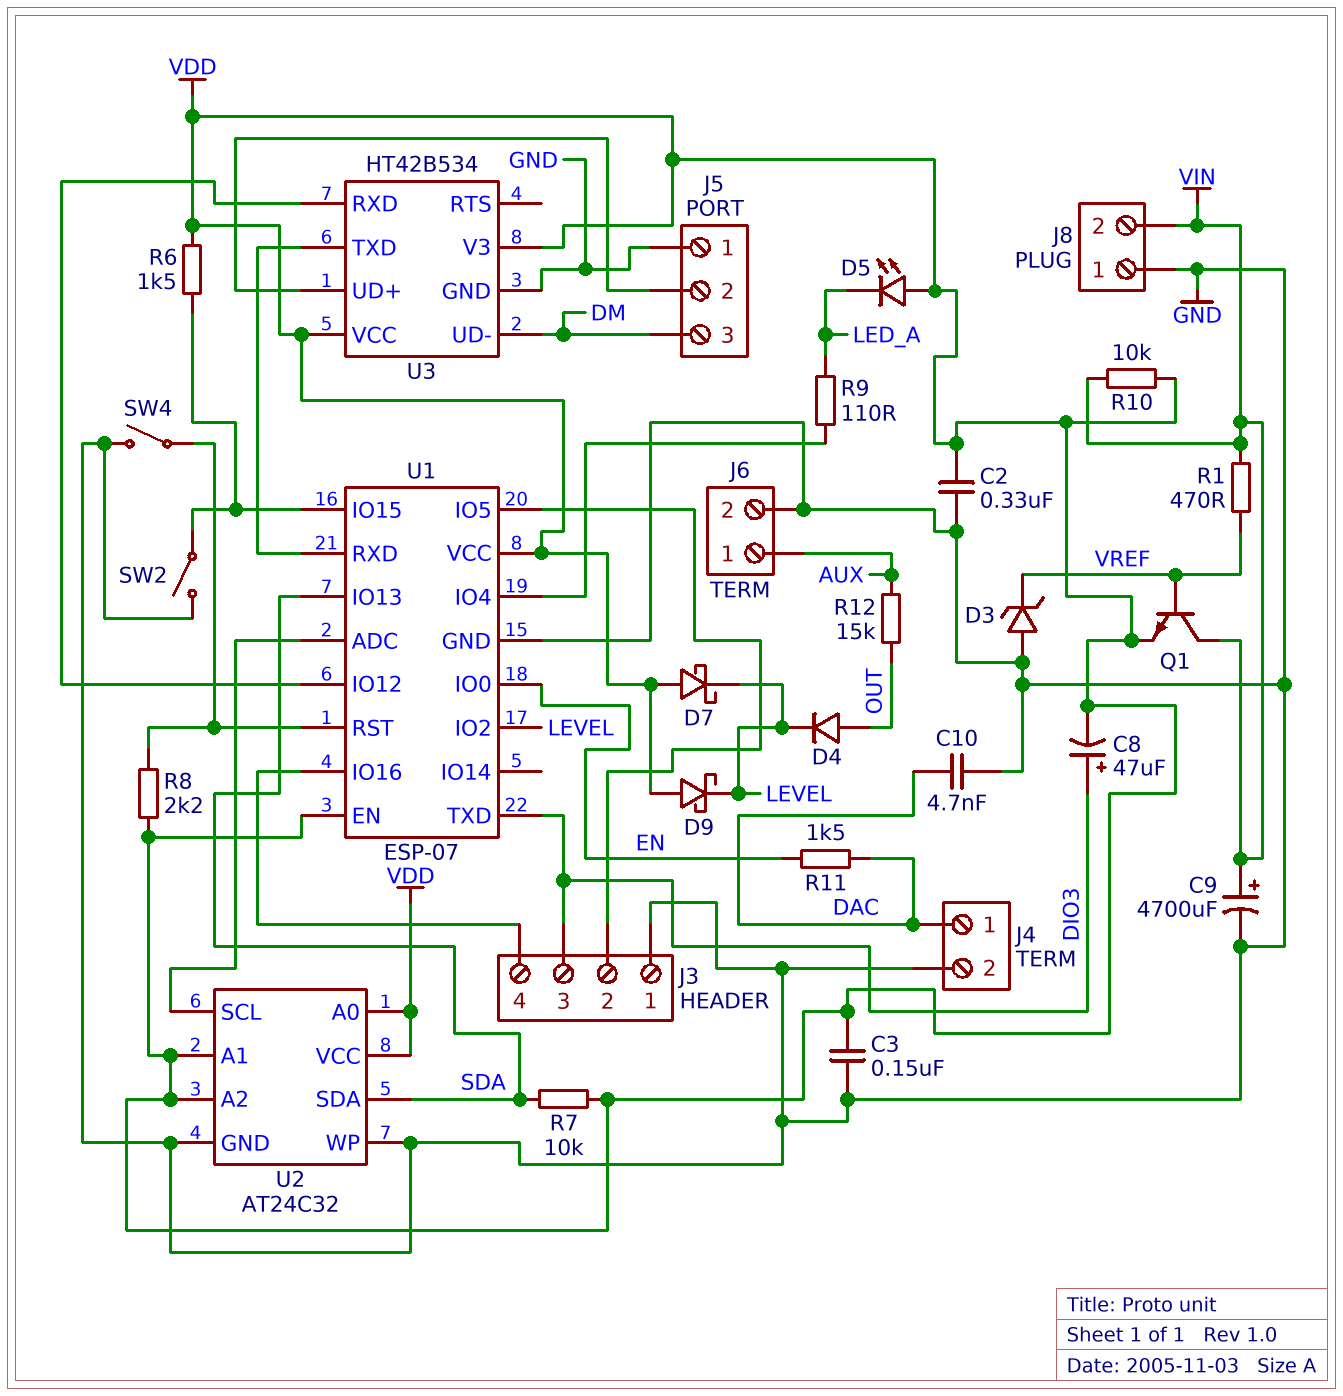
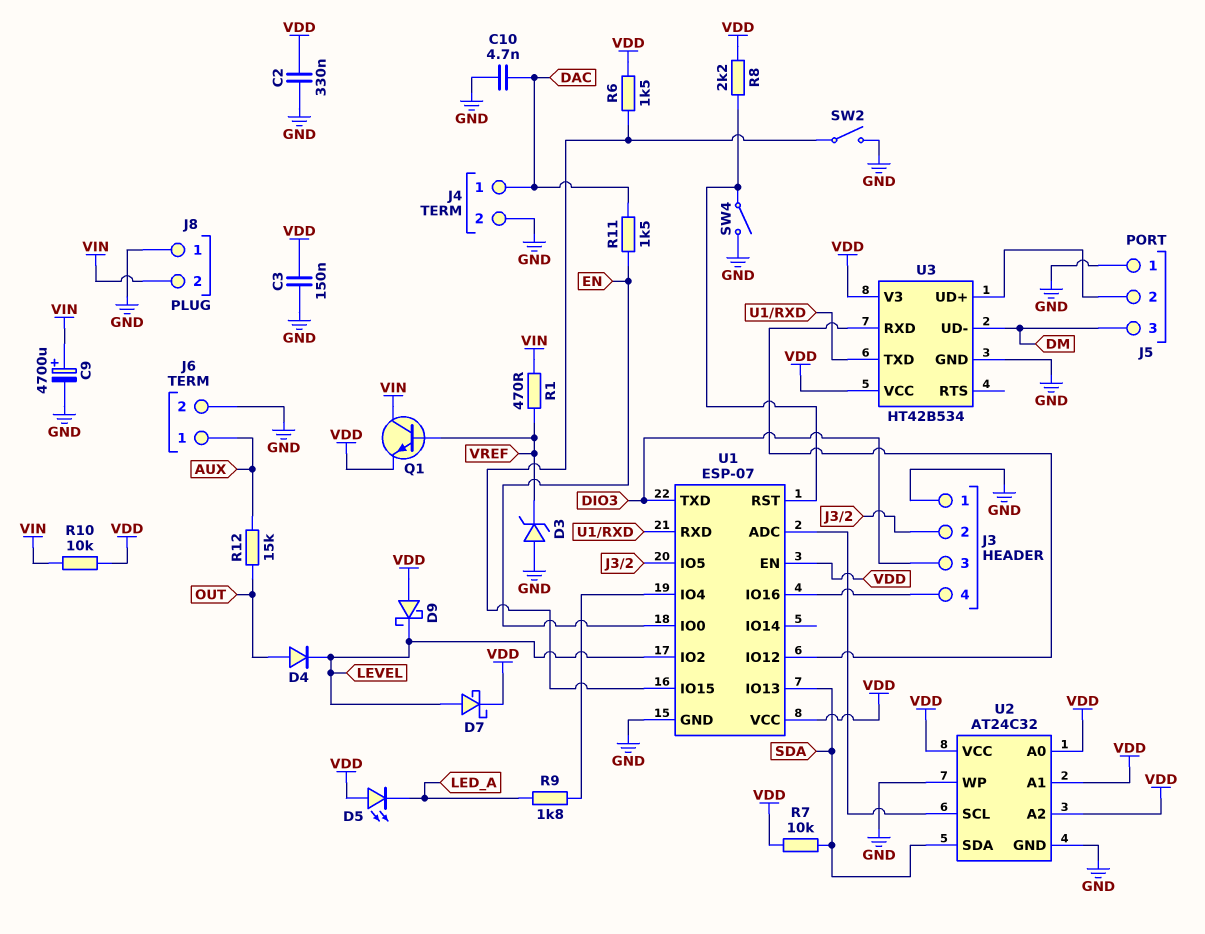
C8: 47uF (plus DIO3, minus VDD) -> none
D7: schottky (A VDD, K LEVEL) -> schottky (A LEVEL, K VDD)
R9: 110 (LED_A, U1/IO4) -> 1.8k (LED_A, U1/IO4)

